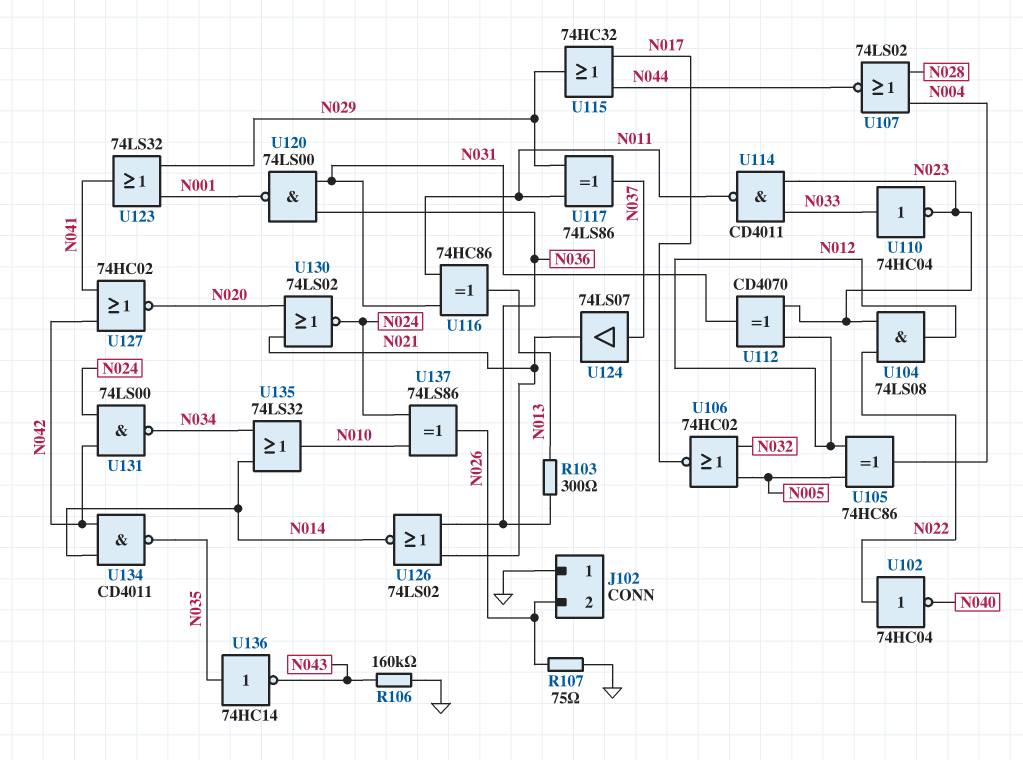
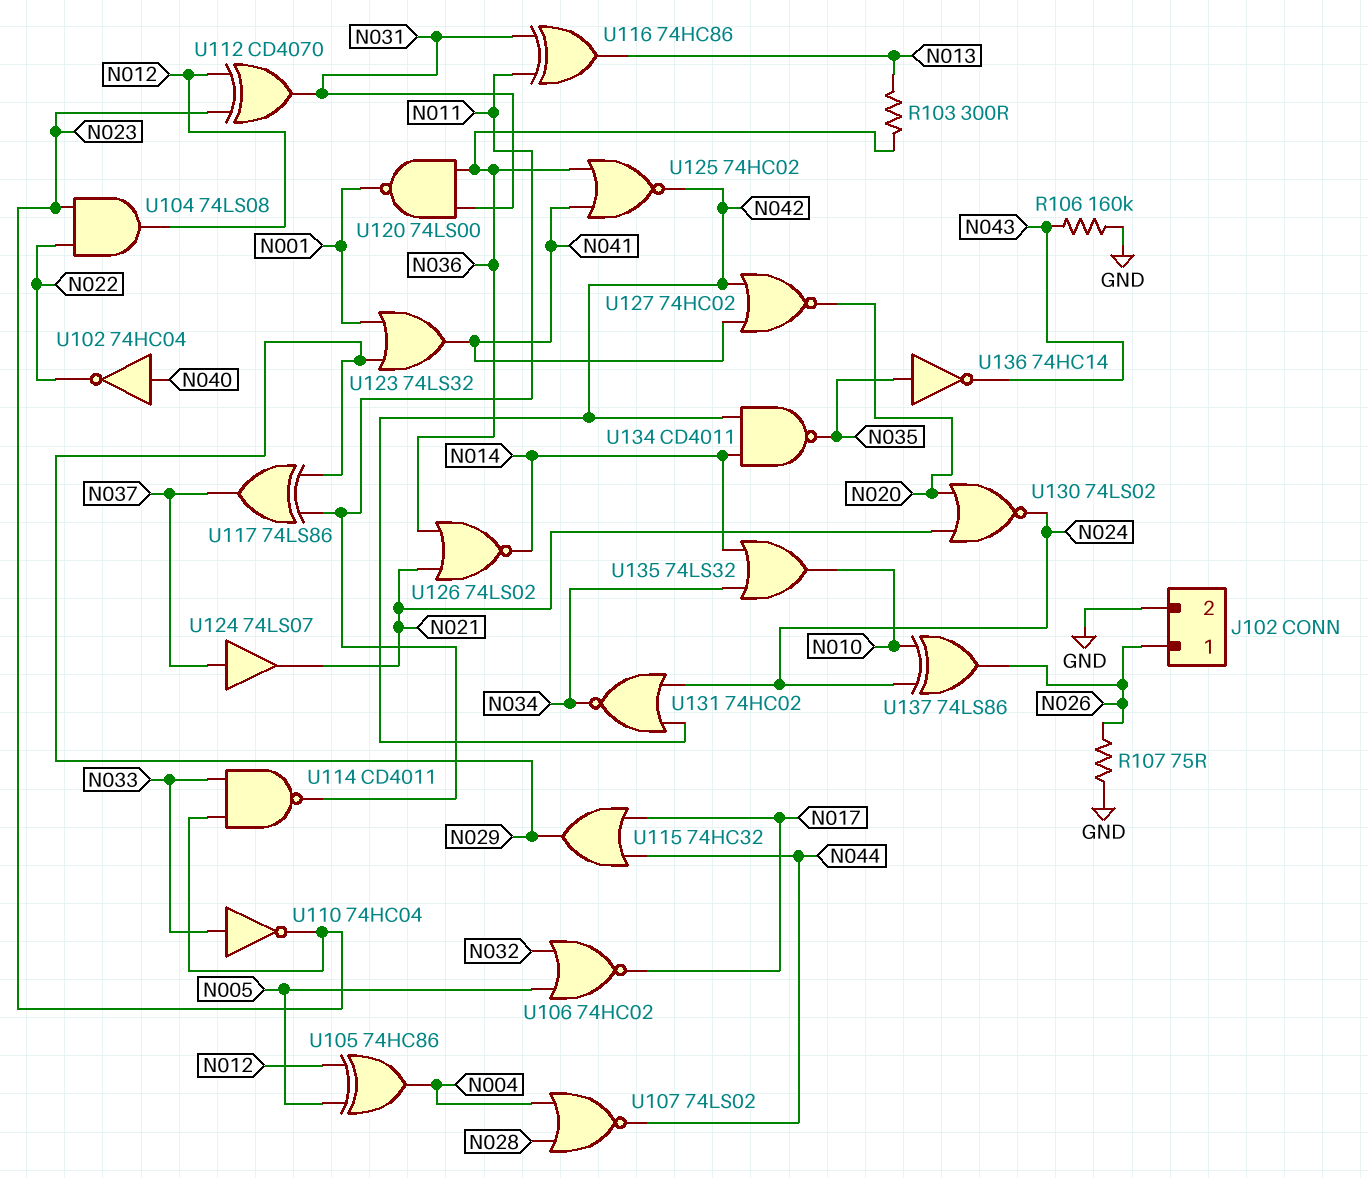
J102 pin 1: GND -> N026
J102 pin 2: N026 -> GND
U102: NOT 74HC04 (in N022, out N040) -> NOT 74HC04 (in N040, out N022)
U125: none -> NOR 74HC02 (in N036, in N041, out N042)
U131: NAND 74LS00 (in N024, in N042, out N034) -> NOR 74HC02 (in N024, in N042, out N034)

